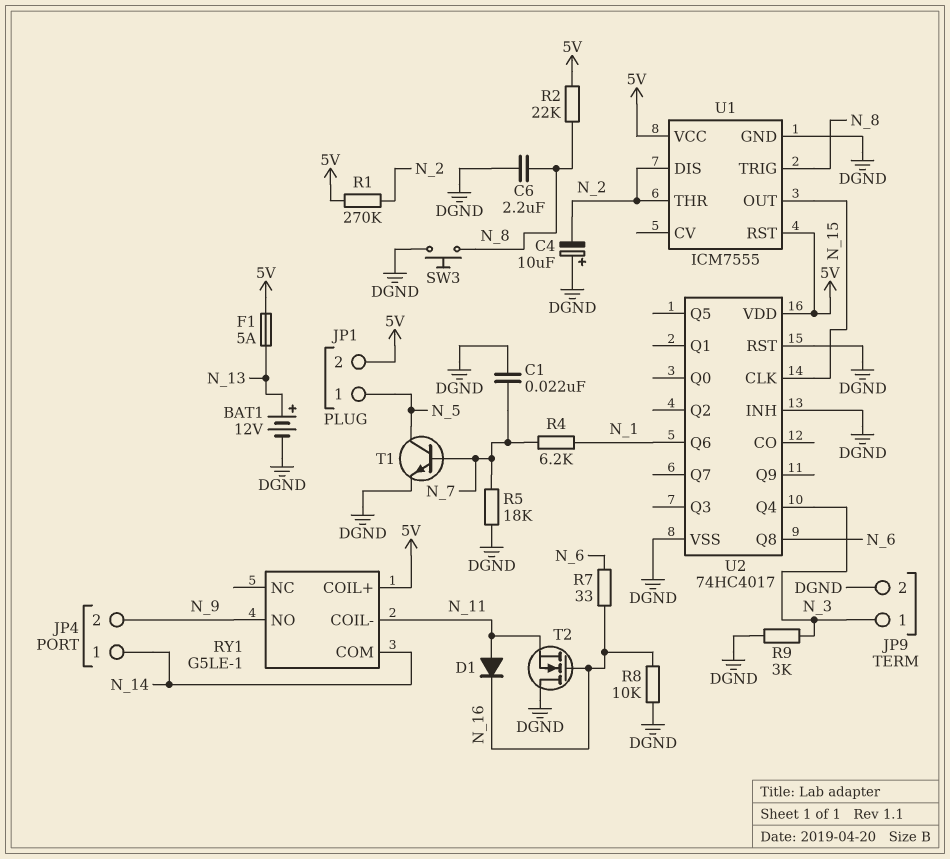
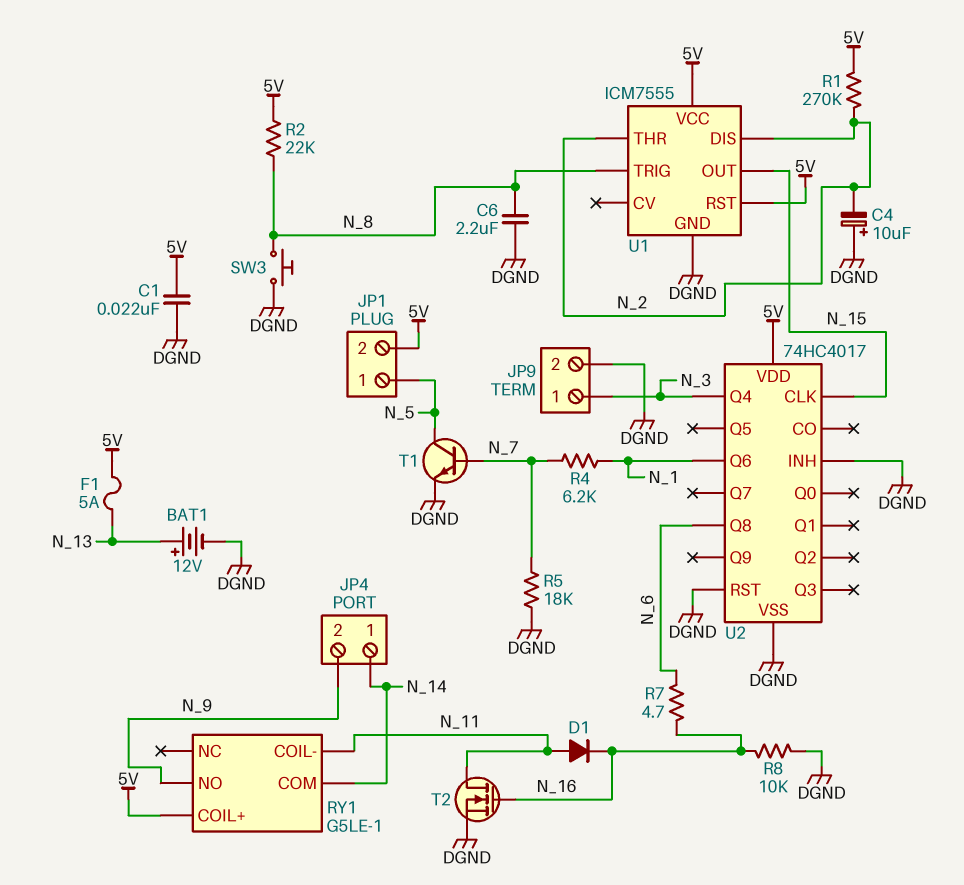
C1: 22nF (DGND, N_7) -> 22nF (5V, DGND)
R7: 33 (N_6, N_16) -> 4.7 (N_6, N_16)
R9: 3k (DGND, N_3) -> none
T2: NMOS (G N_16, D DGND, S N_11) -> NMOS (G N_16, D N_11, S DGND)

